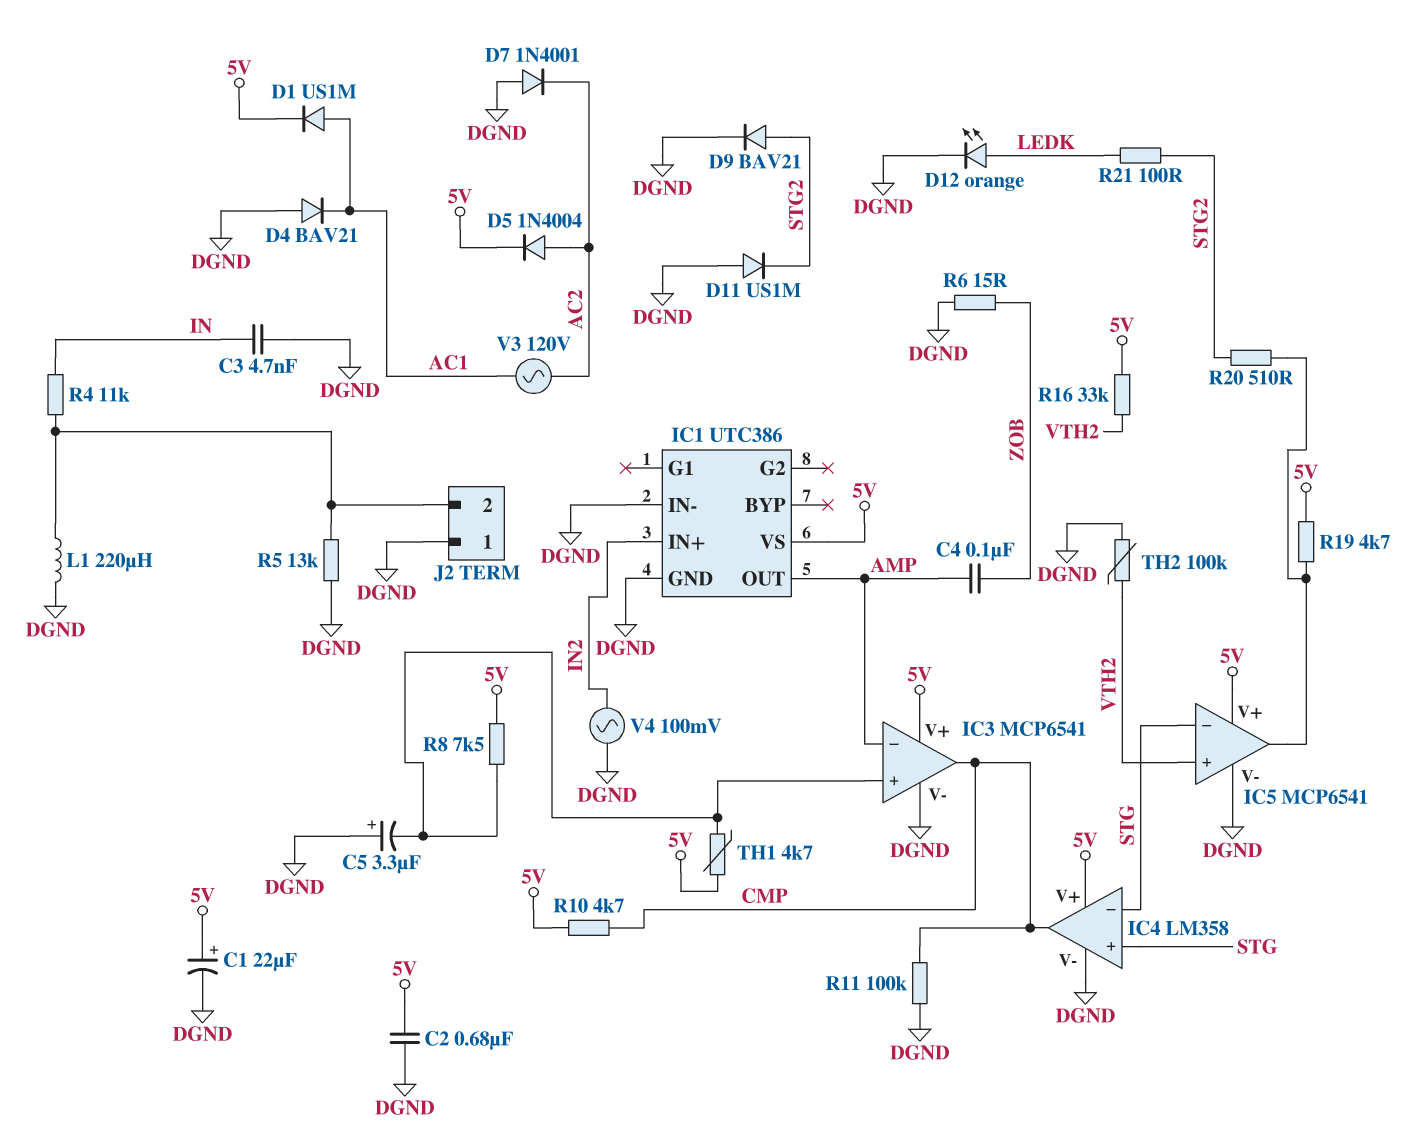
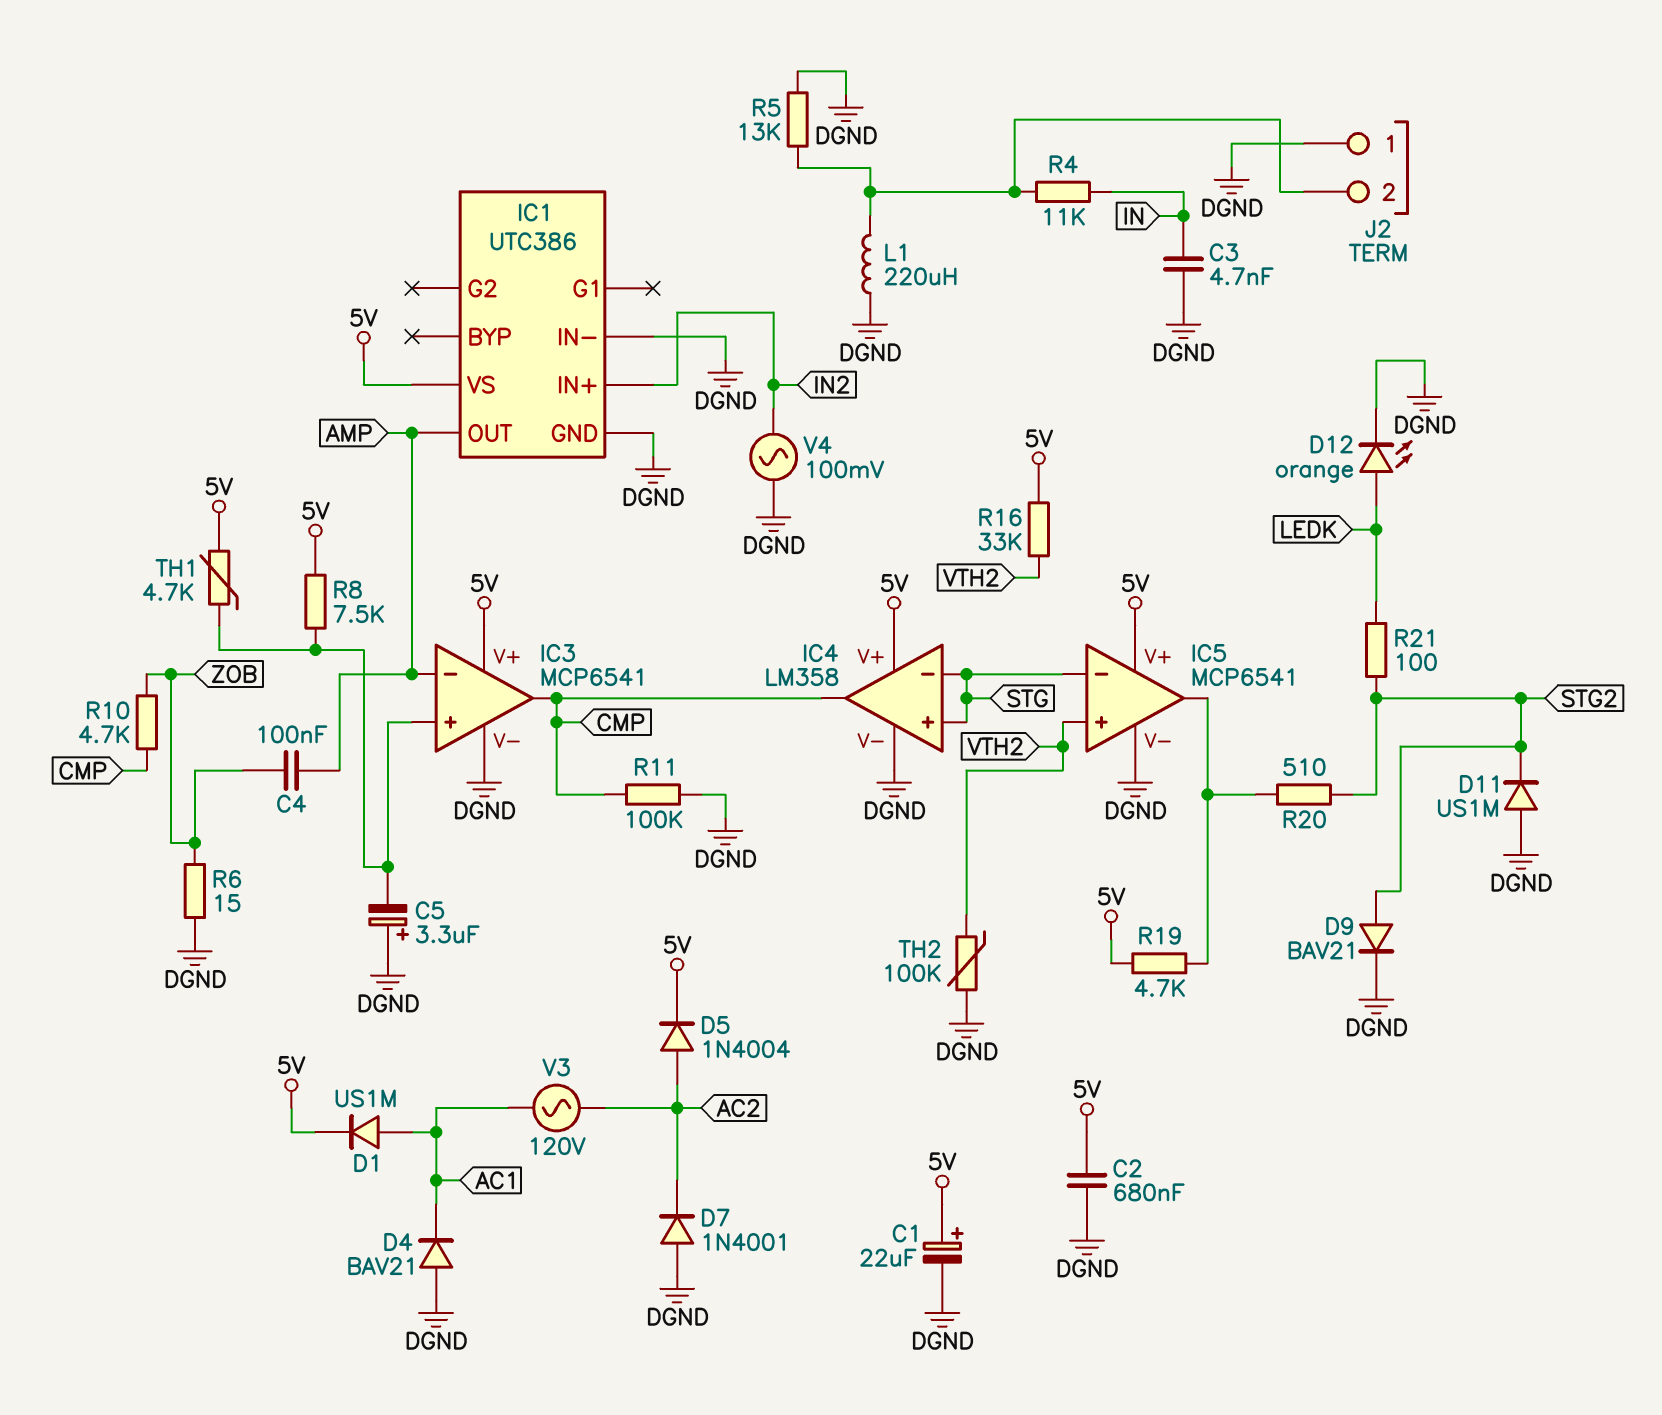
R10: 4.7k (5V, CMP) -> 4.7k (CMP, ZOB)

